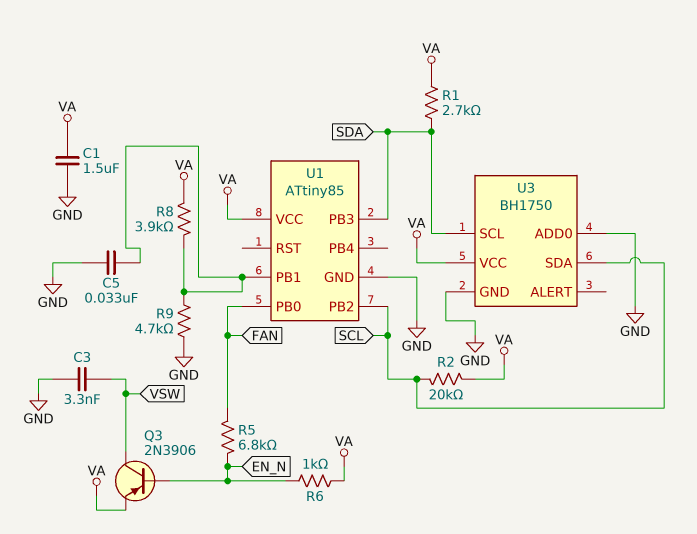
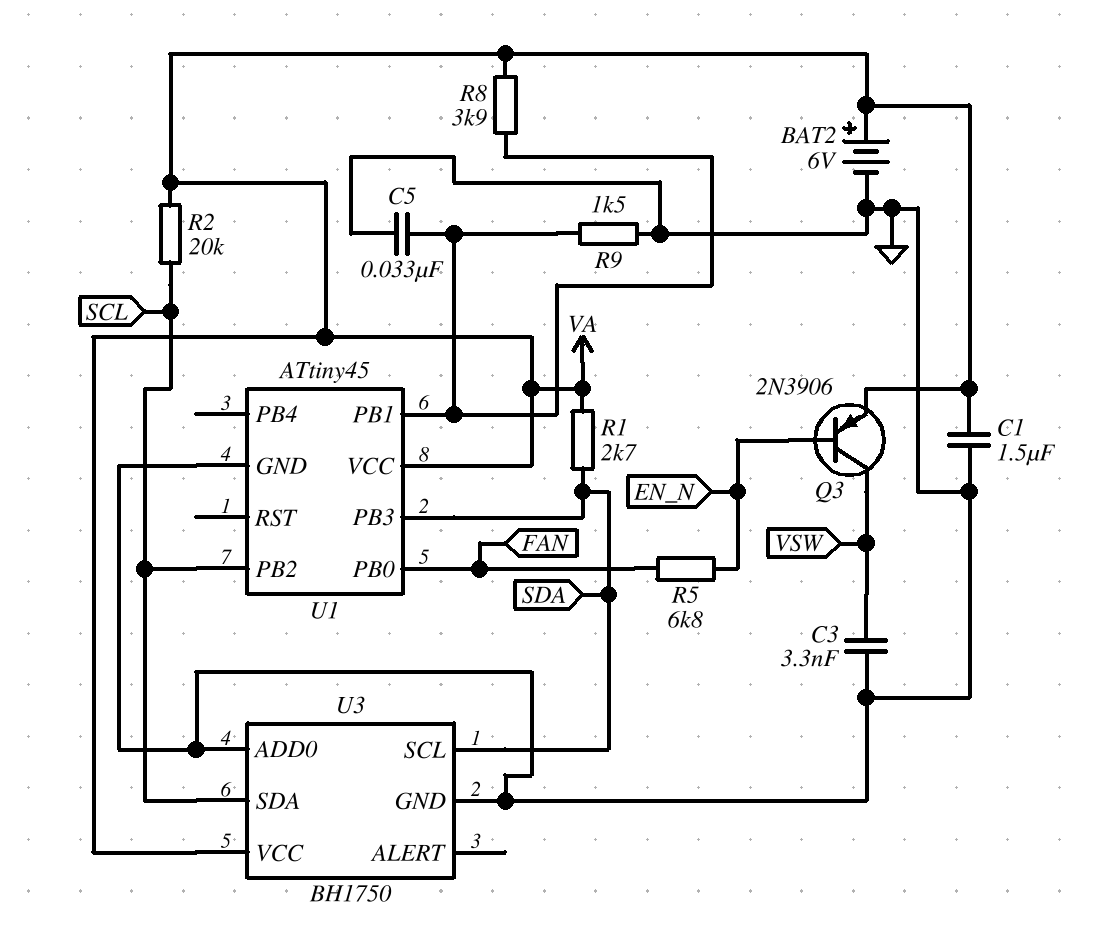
BAT2: none -> 6V (plus VA, minus GND)
R6: 1k (EN_N, VA) -> none
R9: 4.7k (GND, U1/PB1) -> 1.5k (GND, U1/PB1)
U1: ATtiny85 -> ATtiny45

